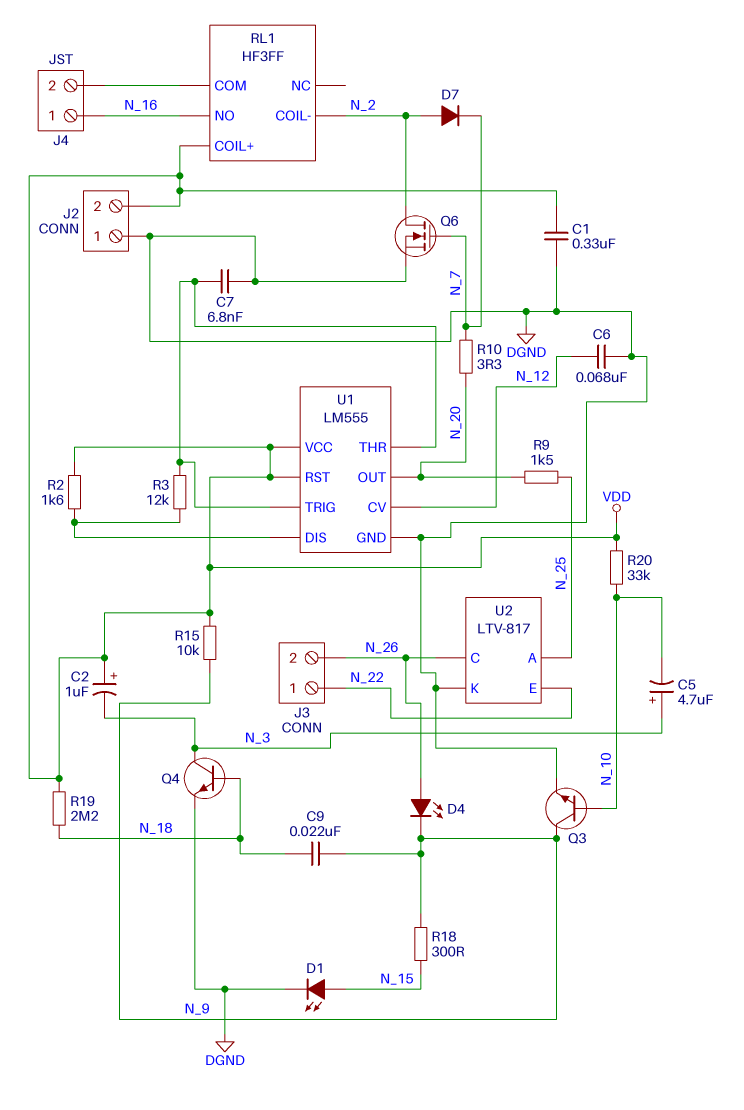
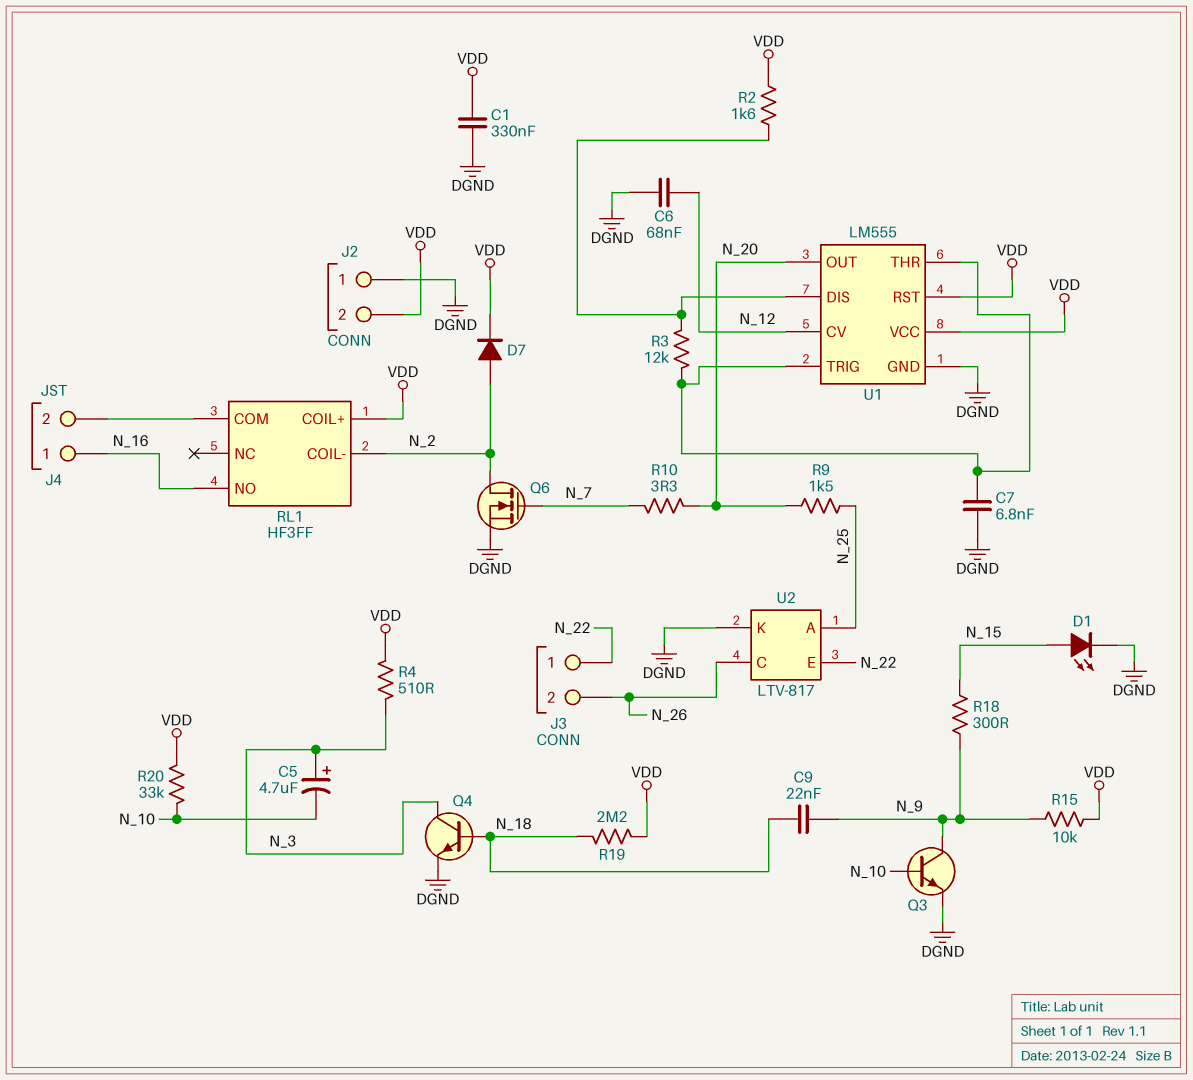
C2: 1uF (plus VDD, minus N_3) -> none
D4: LED (A N_26, K N_9) -> none
D7: diode (A N_2, K N_7) -> diode (A N_2, K VDD)
R4: none -> 510 (N_3, VDD)

